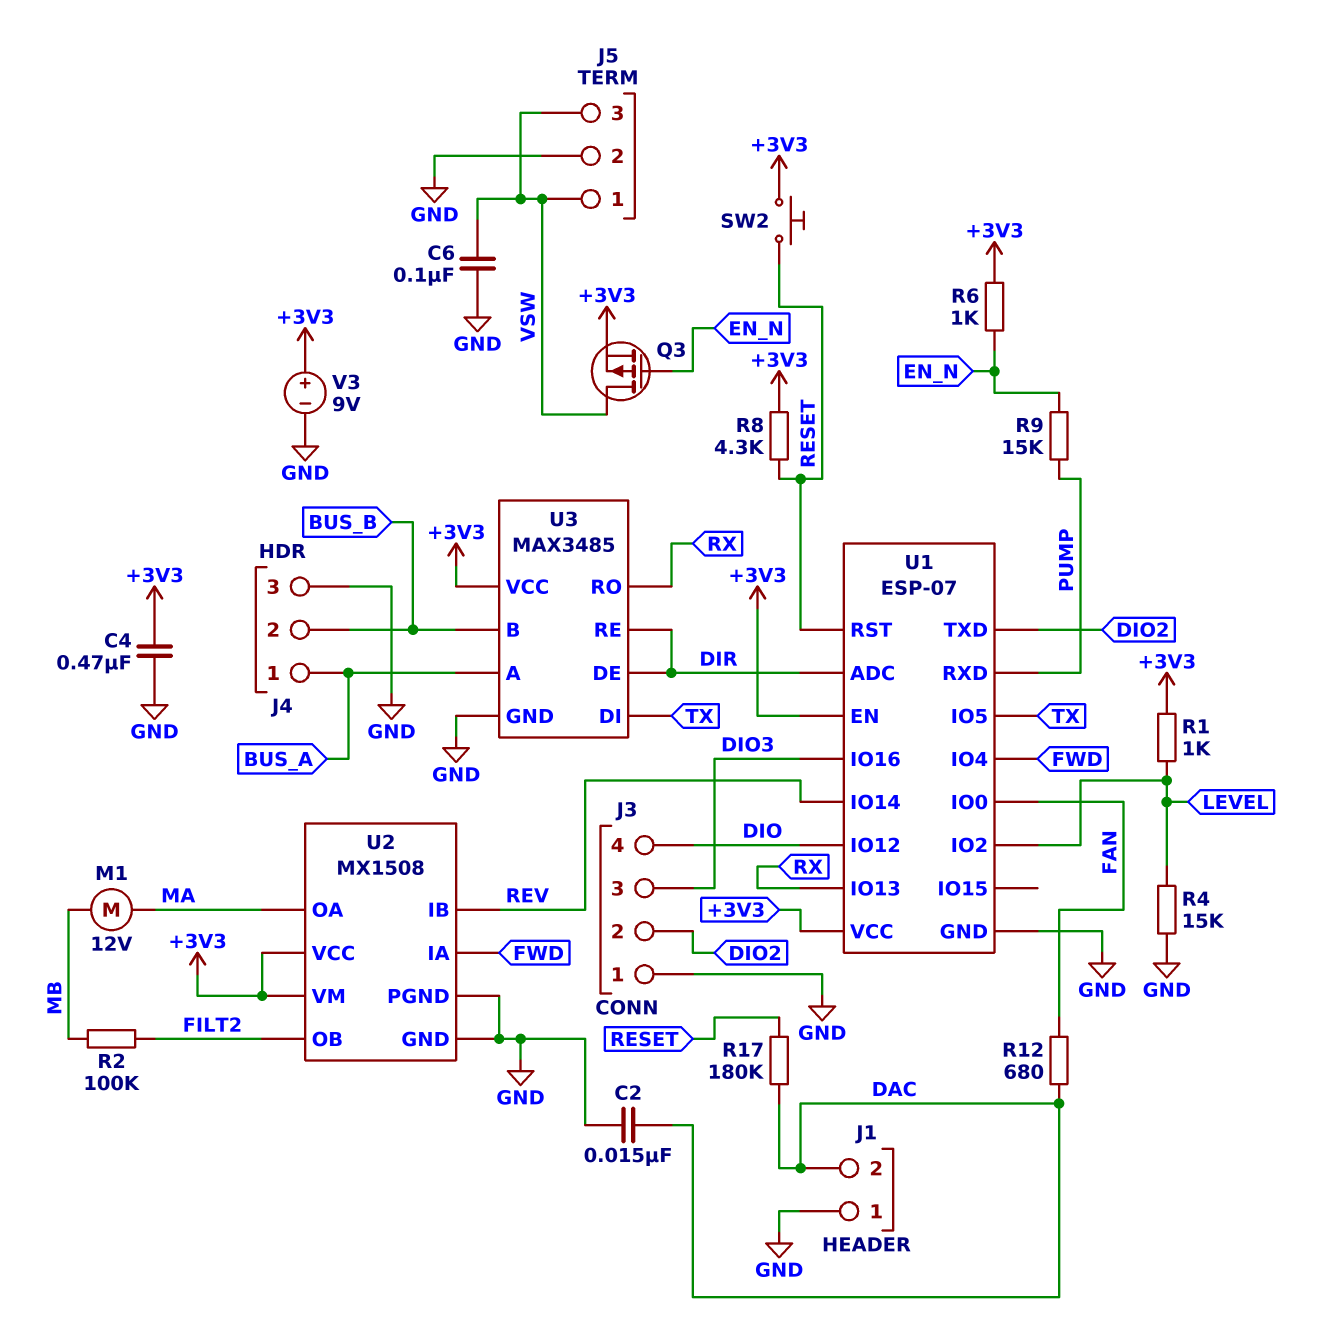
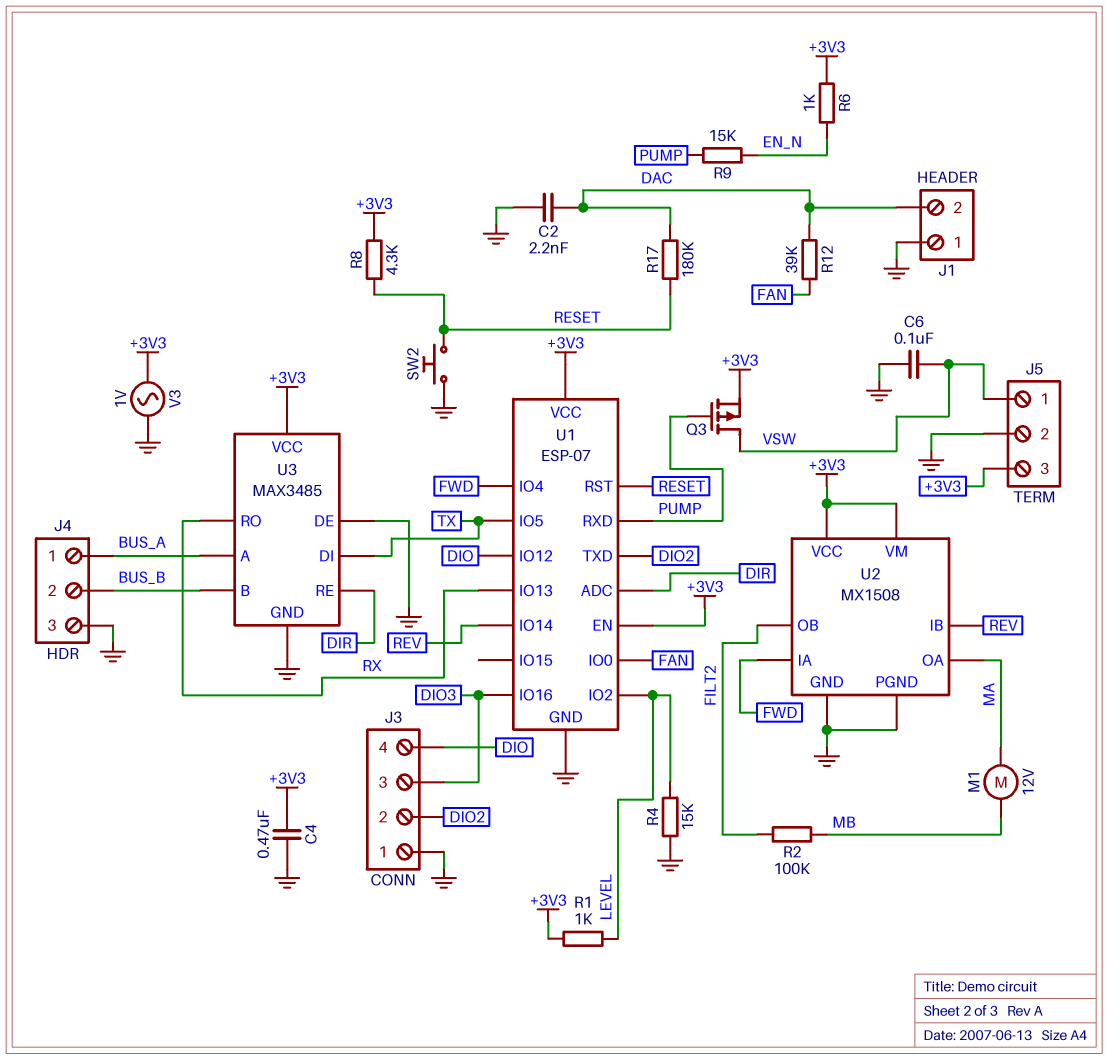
C2: 15nF (DAC, GND) -> 2.2nF (DAC, GND)
J5 pin 3: VSW -> +3V3
Q3: PMOS (G EN_N, D VSW, S +3V3) -> PMOS (G PUMP, D VSW, S +3V3)
R12: 680 (DAC, FAN) -> 39k (DAC, FAN)
SW2: button (+3V3, RESET) -> button (GND, RESET)
U3 pin DE: DIR -> GND
V3: 9V (plus +3V3, minus GND) -> AC 1V (+3V3, GND)

